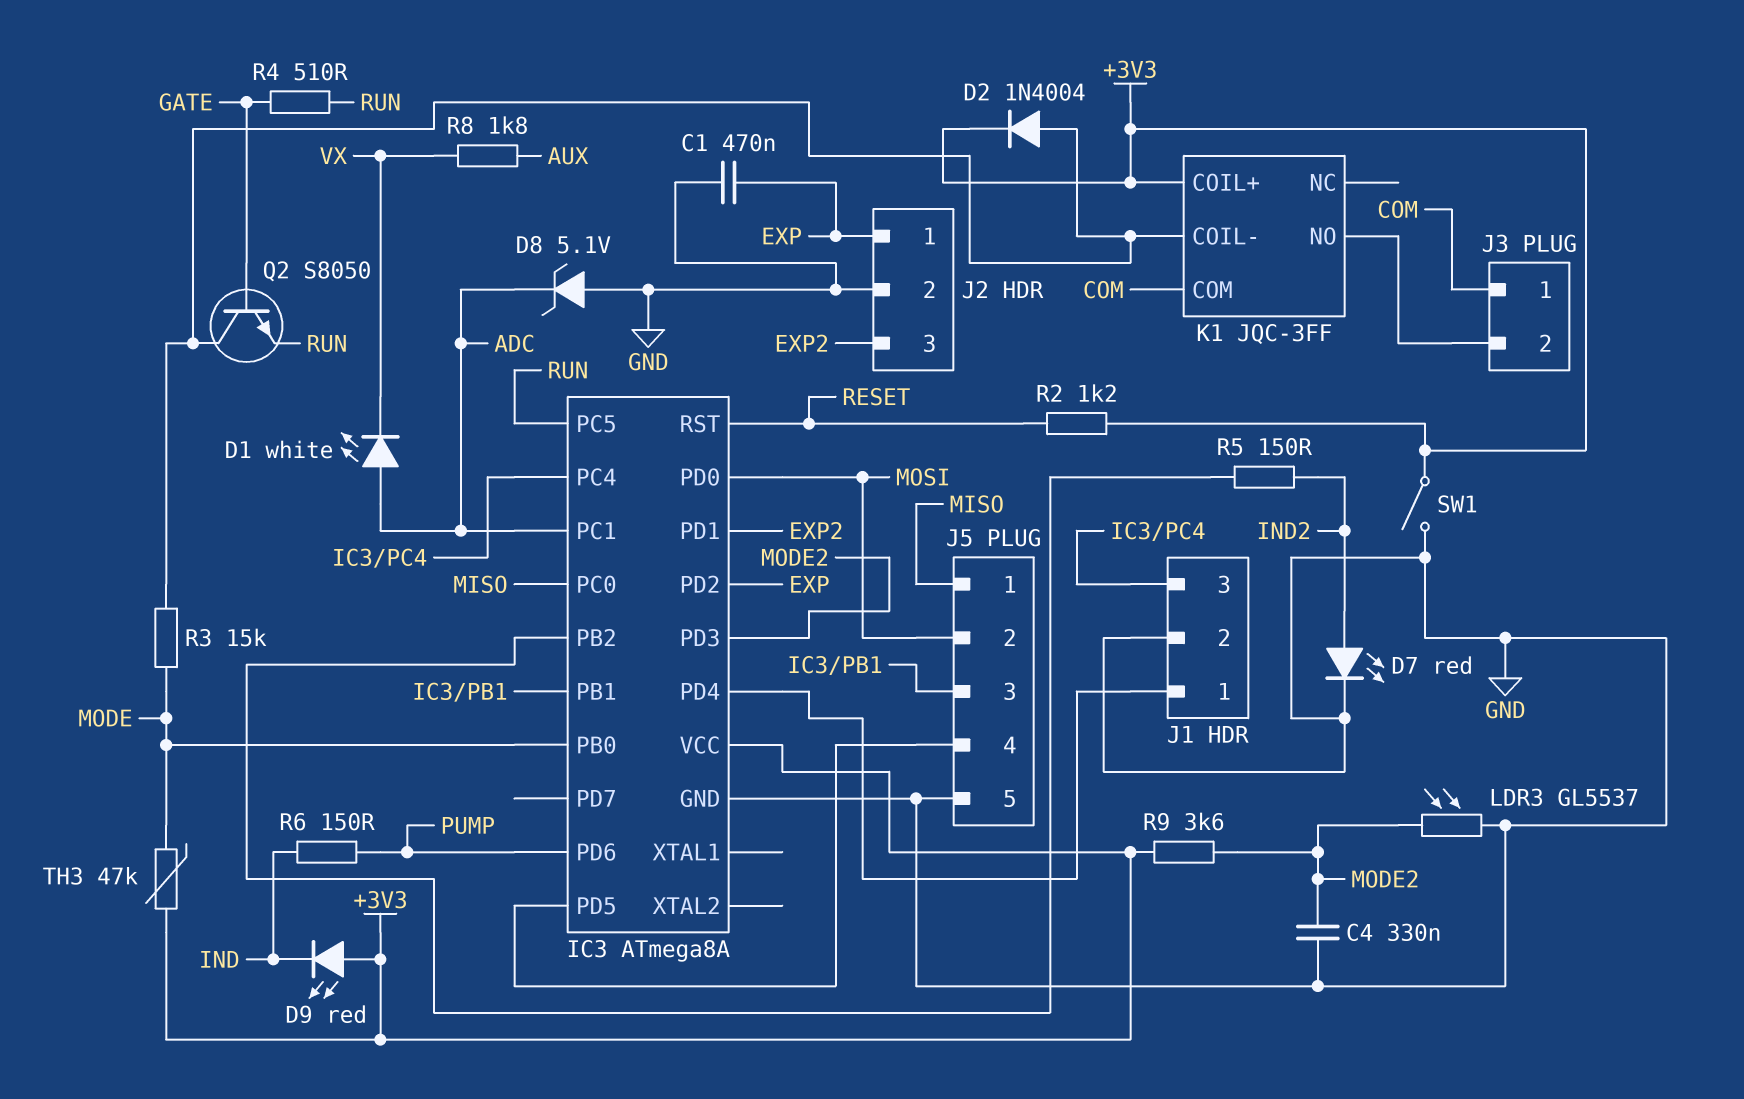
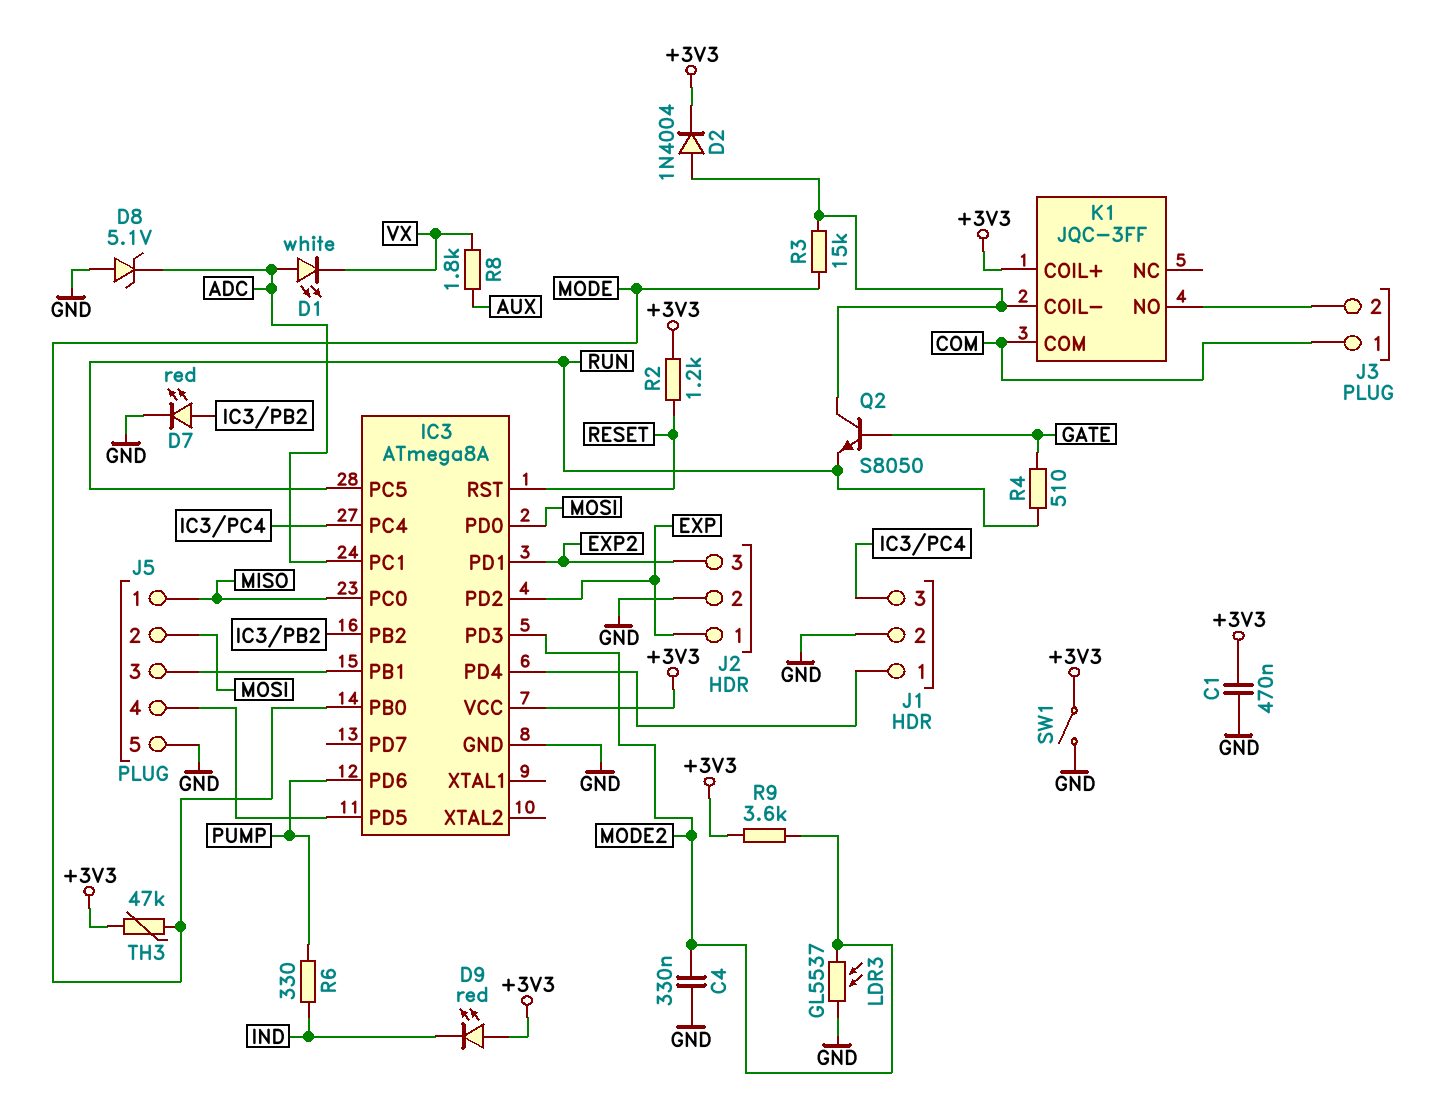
C1: 470nF (EXP, GND) -> 470nF (+3V3, GND)
D7: LED red (A IND2, K GND) -> LED red (A IC3/PB2, K GND)
R5: 150 (IC3/PB2, IND2) -> none
R6: 150 (IND, PUMP) -> 330 (IND, PUMP)

